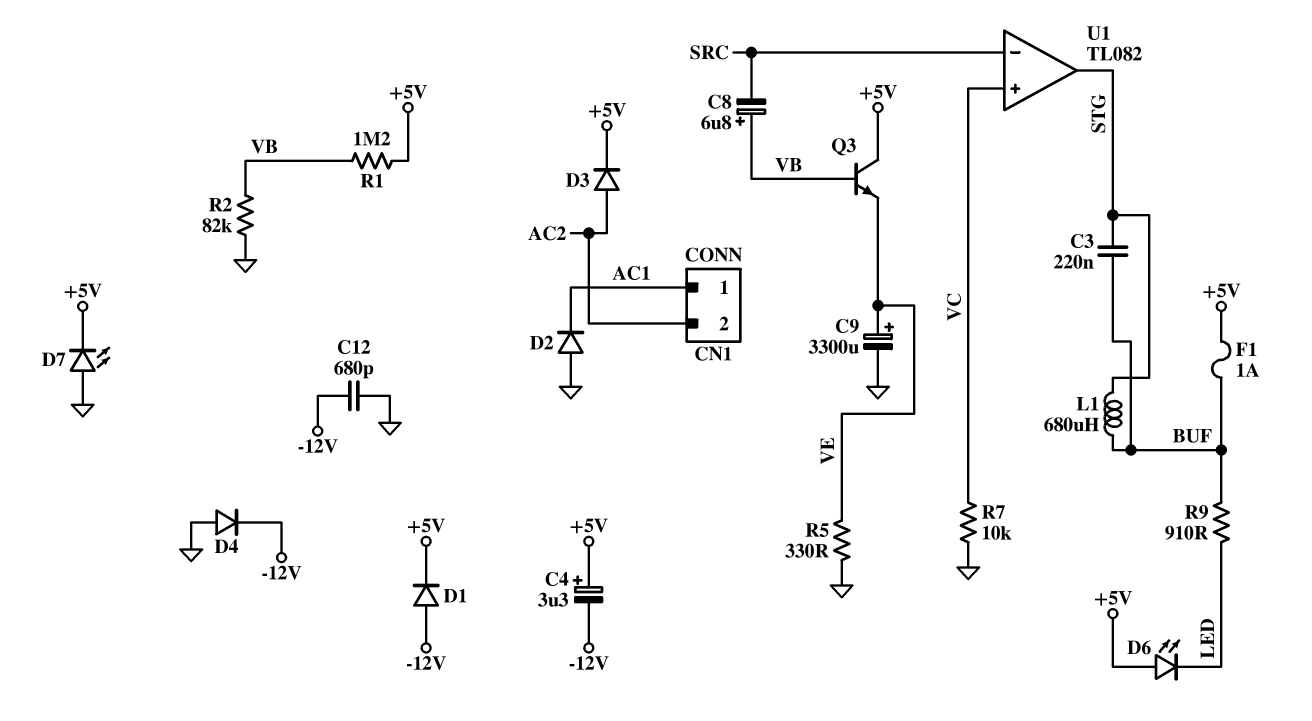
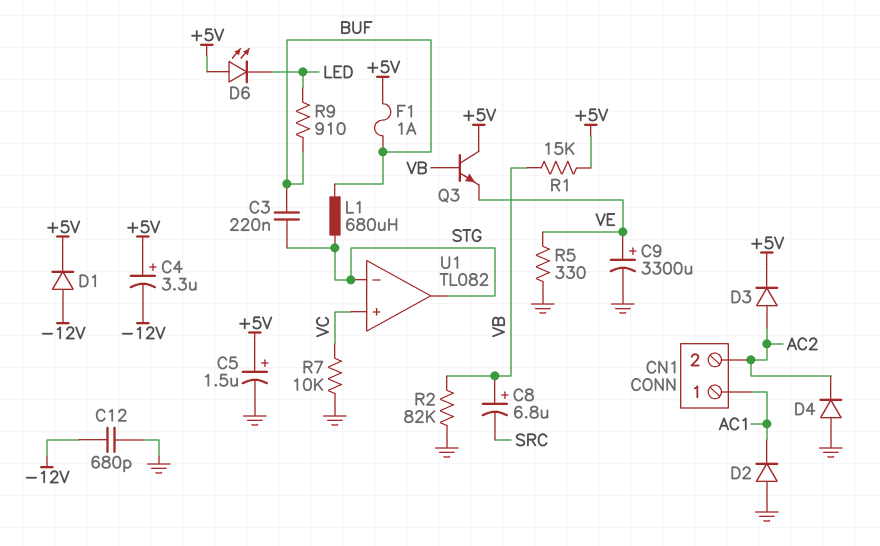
C5: none -> 1.5uF (plus +5V, minus GND)
D4: diode (A GND, K -12V) -> diode (A GND, K AC2)
D7: LED (A GND, K +5V) -> none
R1: 1.2M (+5V, VB) -> 15k (+5V, VB)
U1 pin in-: SRC -> STG

